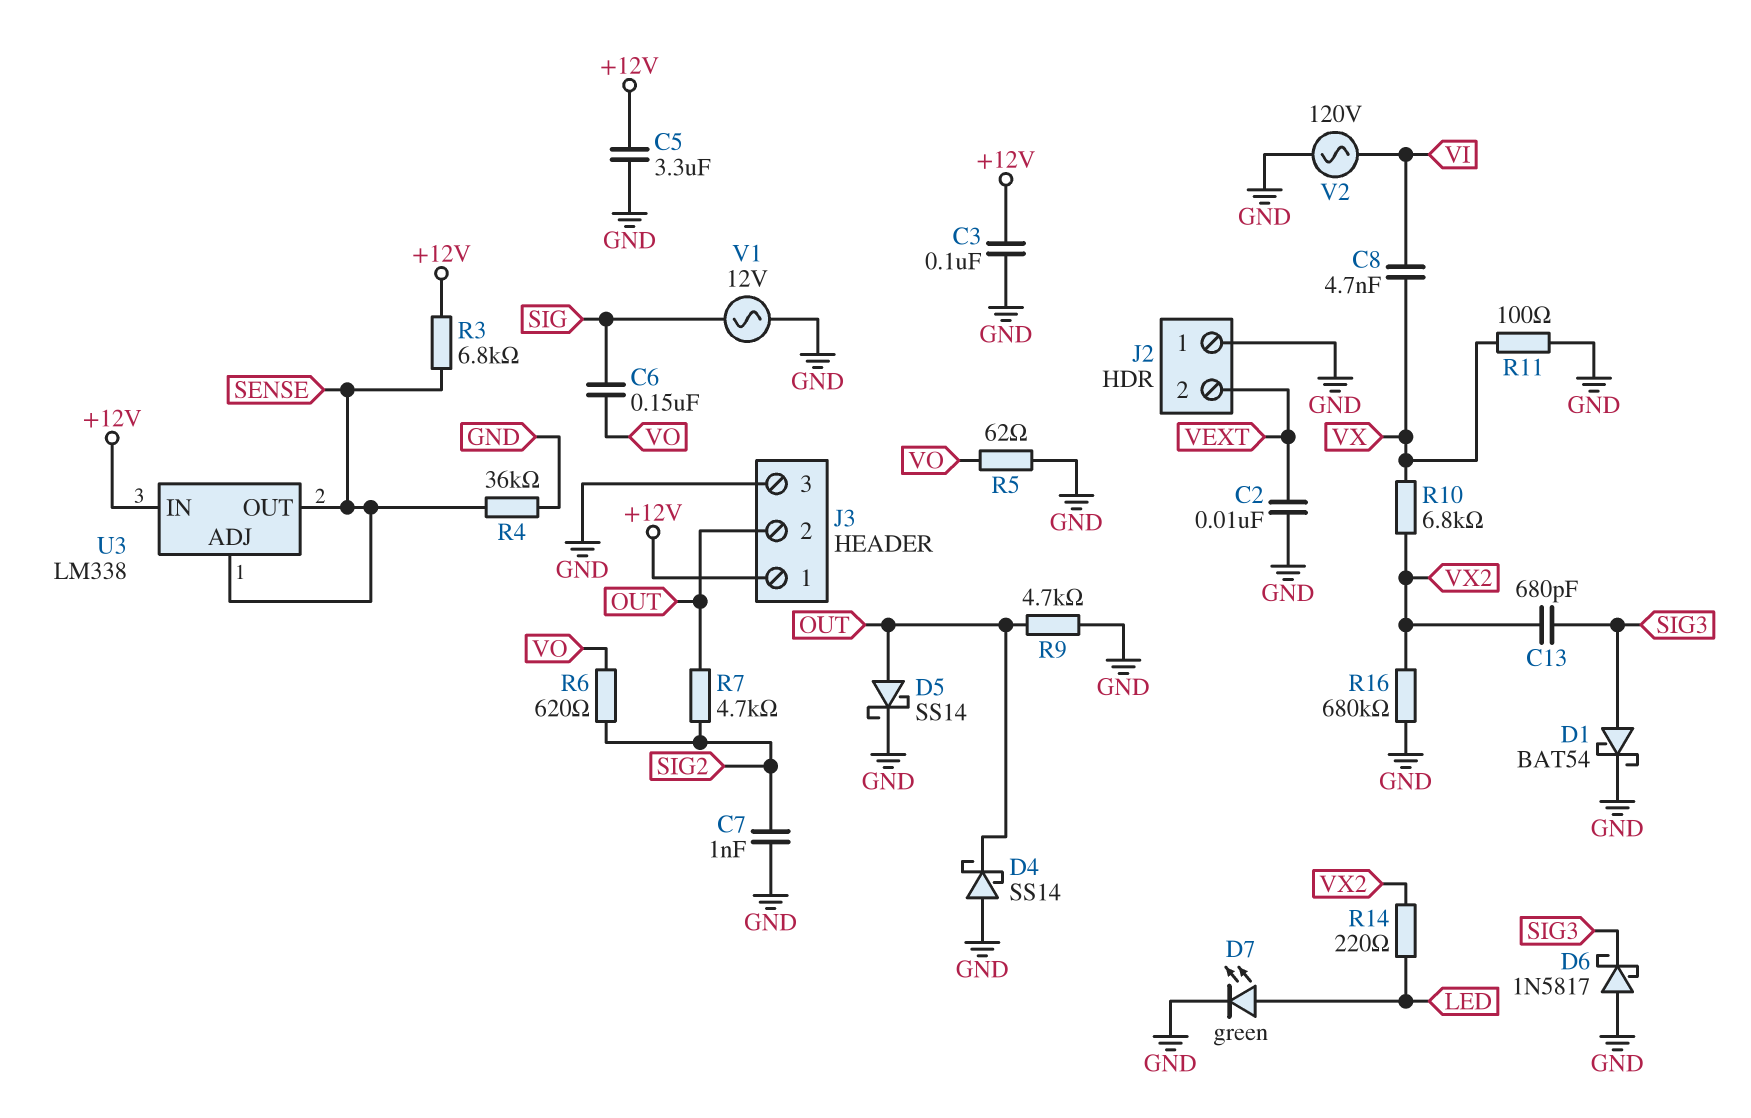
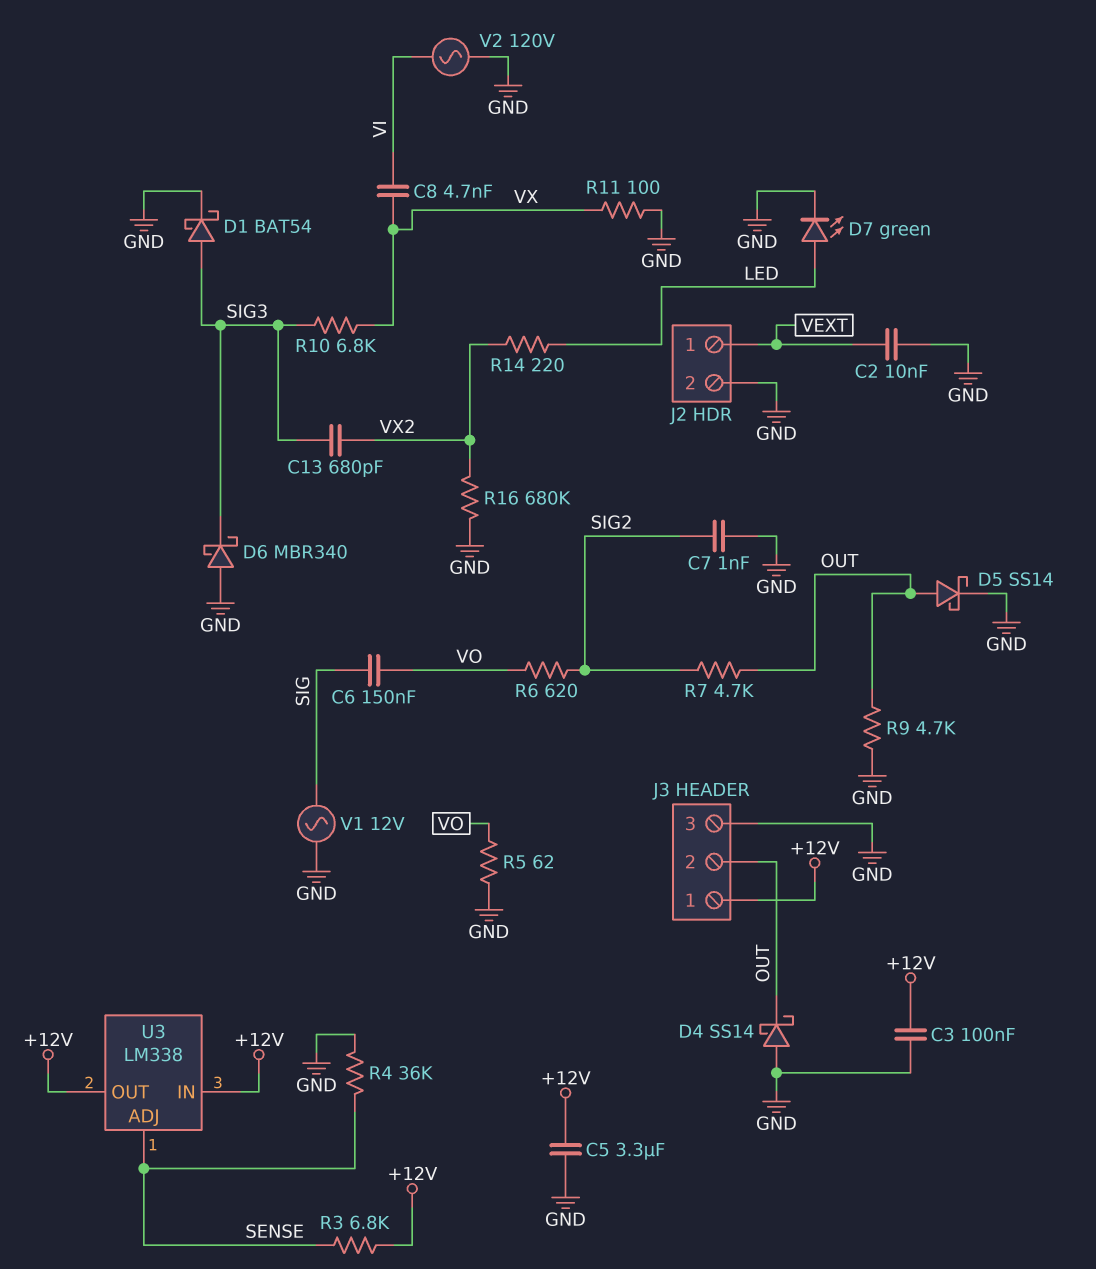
D6: schottky 1N5817 (A GND, K SIG3) -> schottky MBR340 (A GND, K SIG3)
J2 pin 1: GND -> VEXT
J2 pin 2: VEXT -> GND
R10: 6.8k (VX, VX2) -> 6.8k (SIG3, VX)
U3 pin OUT: SENSE -> +12V

